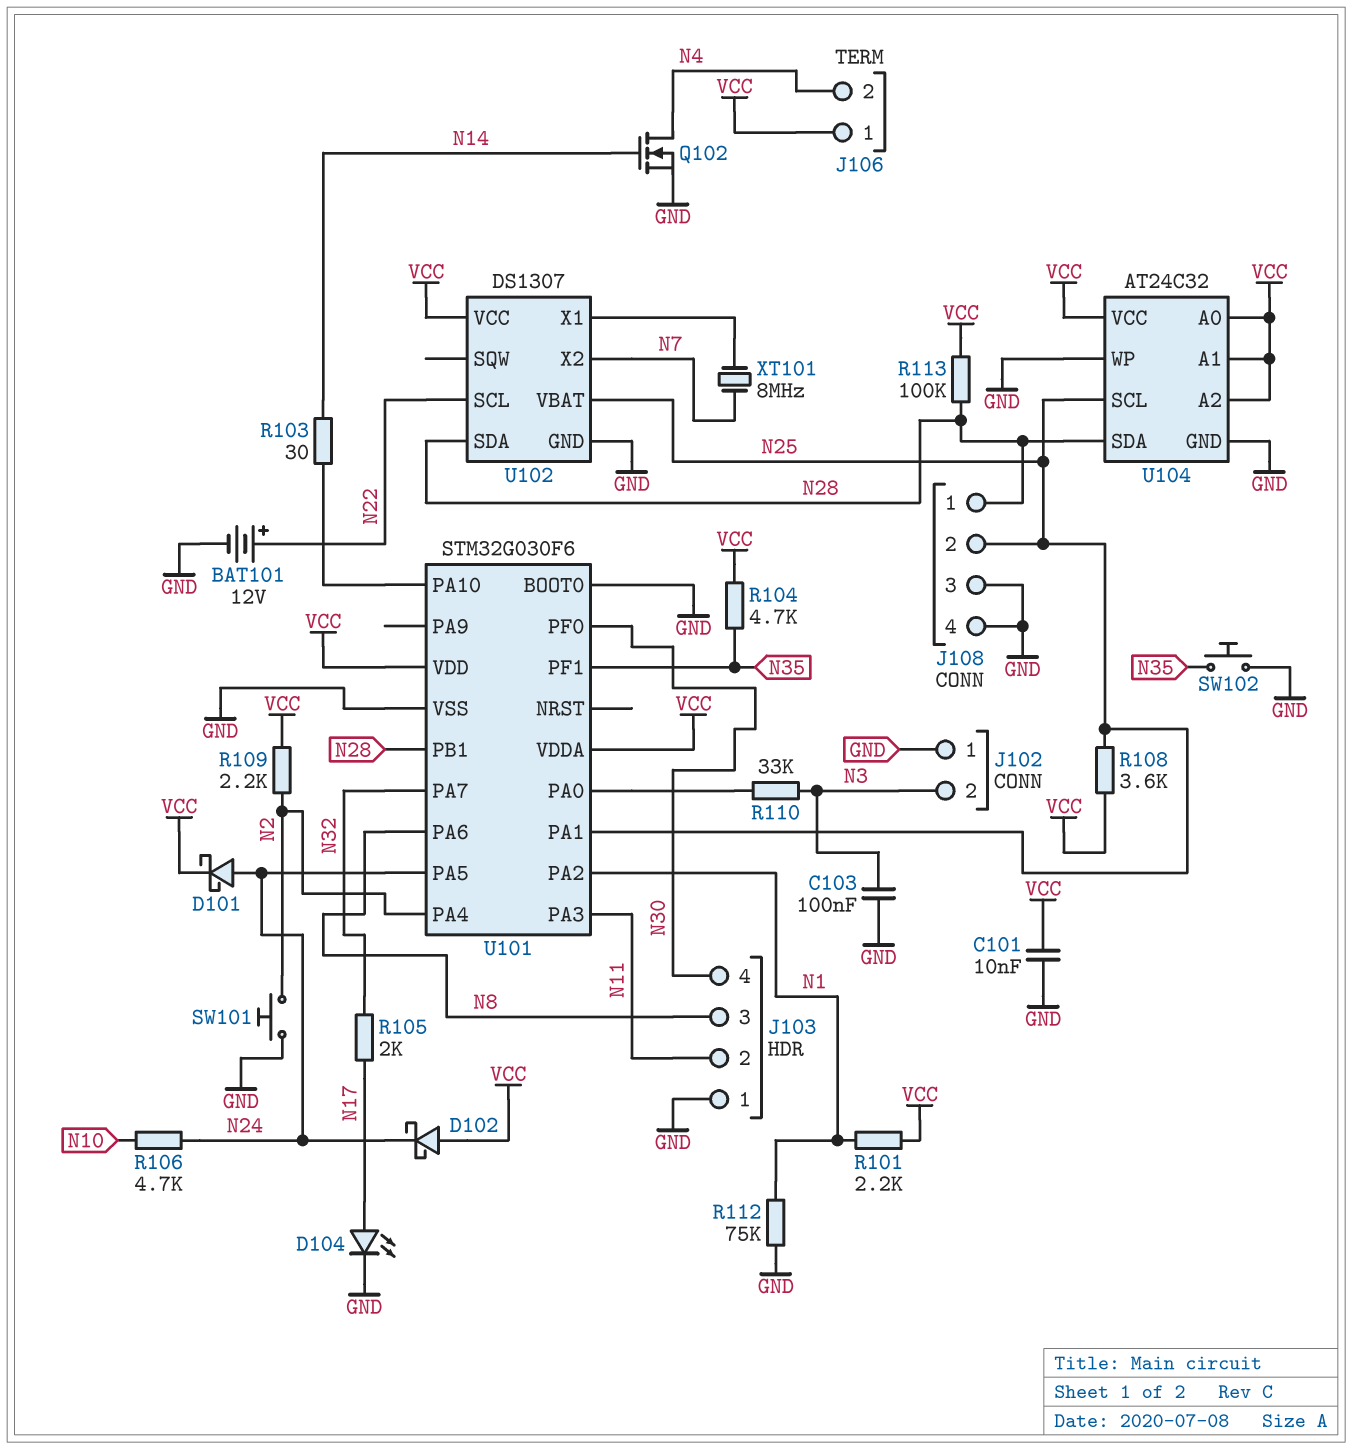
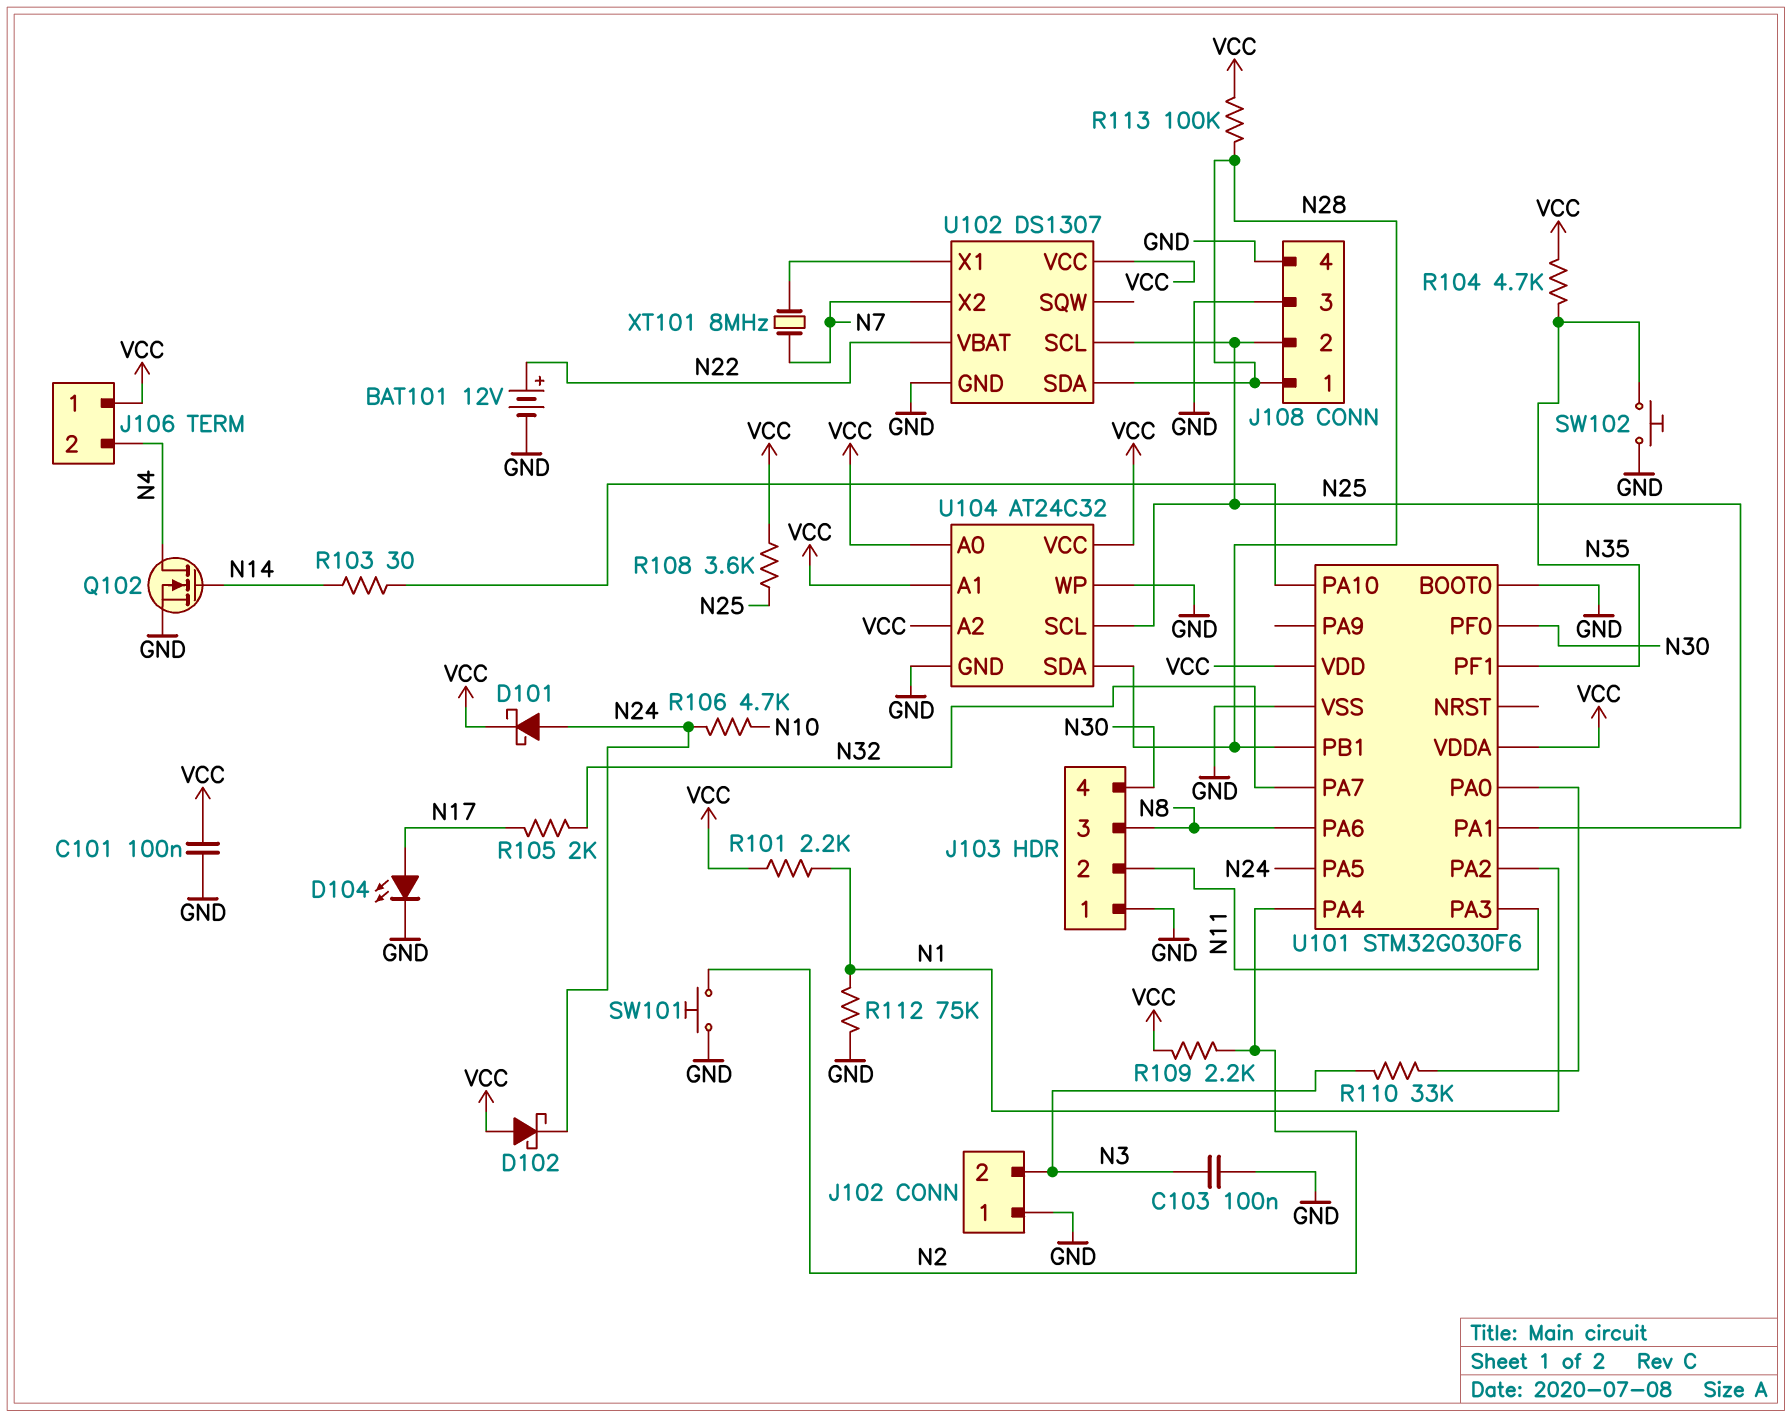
C101: 10nF (GND, VCC) -> 100nF (GND, VCC)
U102 pin SCL: N22 -> N25
U102 pin VBAT: N25 -> N22

